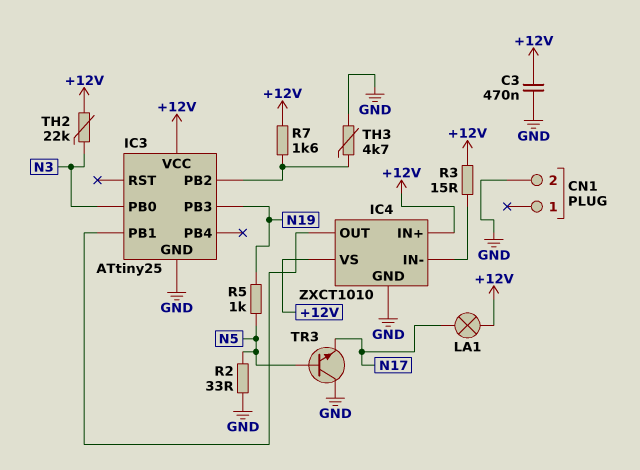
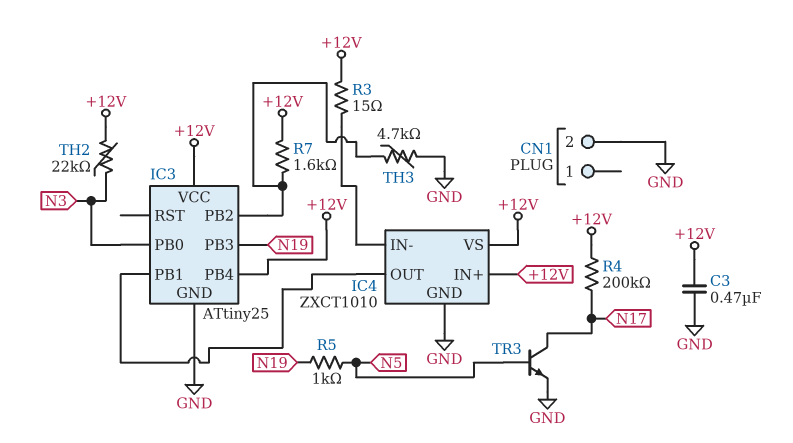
IC3 pin PB4: none -> +12V
LA1: lamp (+12V, N17) -> none
R2: 33 (GND, N5) -> none
R4: none -> 200k (+12V, N17)
TR3: NPN (B N5, C GND, E N17) -> NPN (B N5, C N17, E GND)

